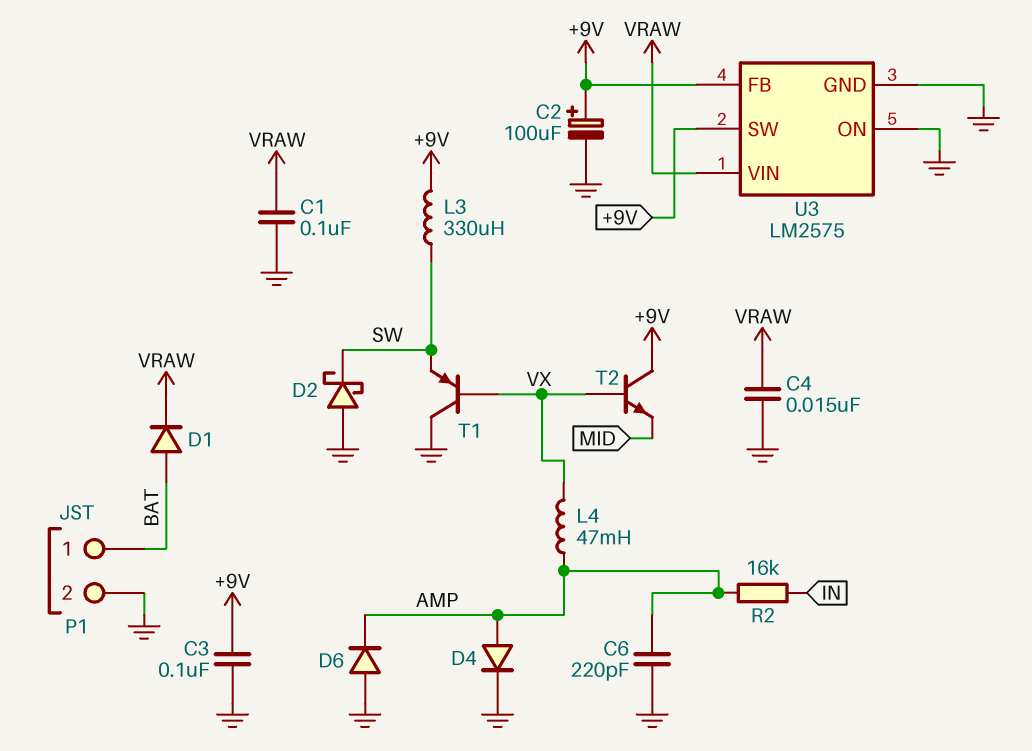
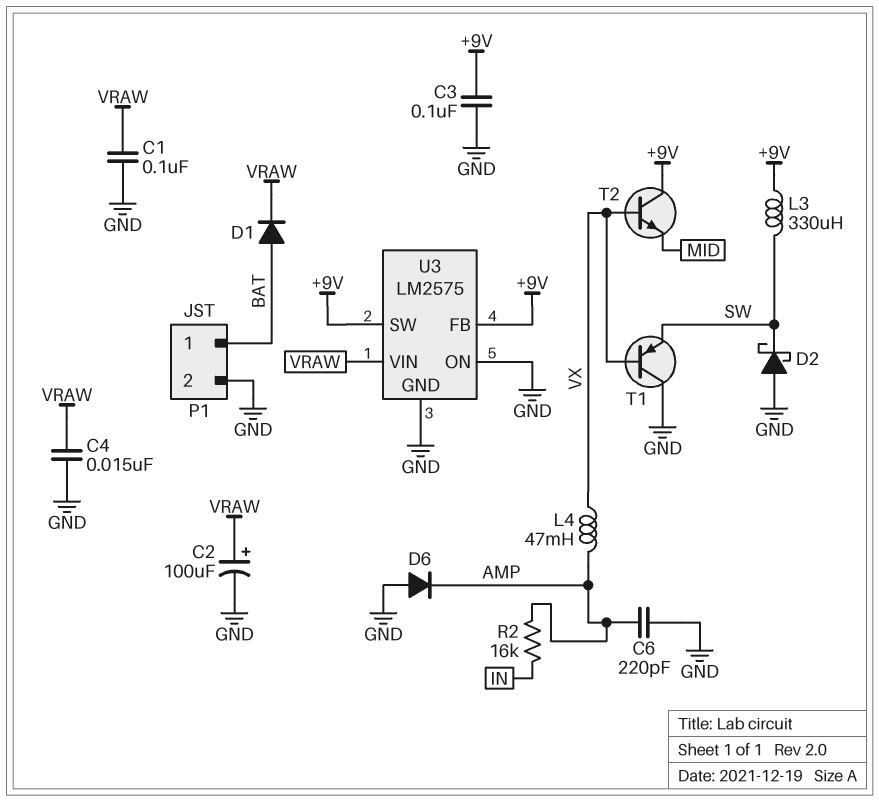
C2: 100uF (plus +9V, minus GND) -> 100uF (plus VRAW, minus GND)
D4: diode (A AMP, K GND) -> none

